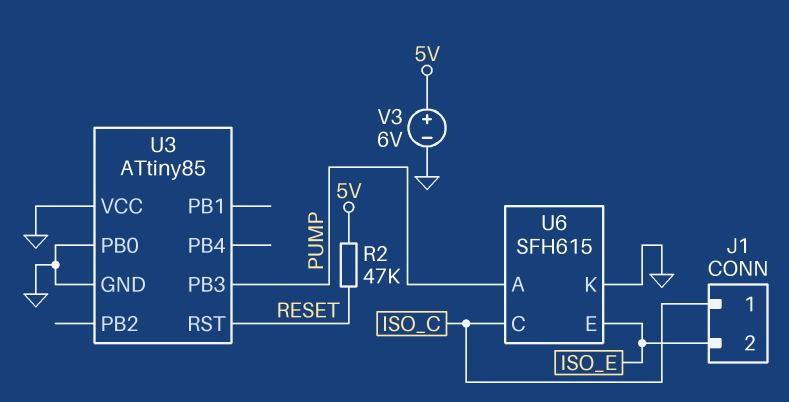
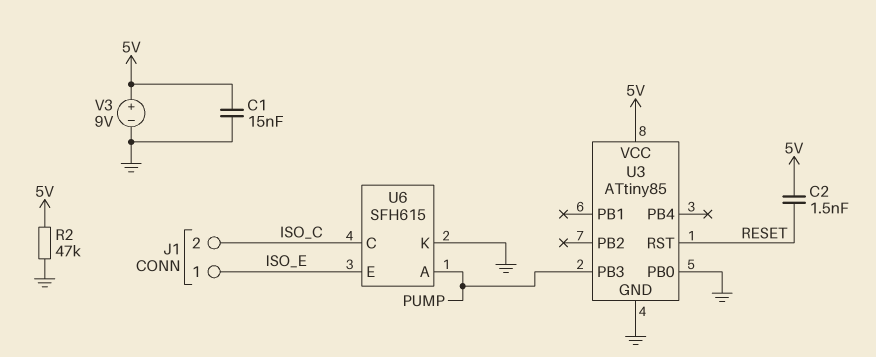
C1: none -> 15nF (5V, GND)
C2: none -> 1.5nF (5V, RESET)
J1 pin 1: ISO_C -> ISO_E
J1 pin 2: ISO_E -> ISO_C
R2: 47k (5V, RESET) -> 47k (5V, GND)
U3 pin VCC: GND -> 5V
V3: 6V (plus 5V, minus GND) -> 9V (plus 5V, minus GND)

